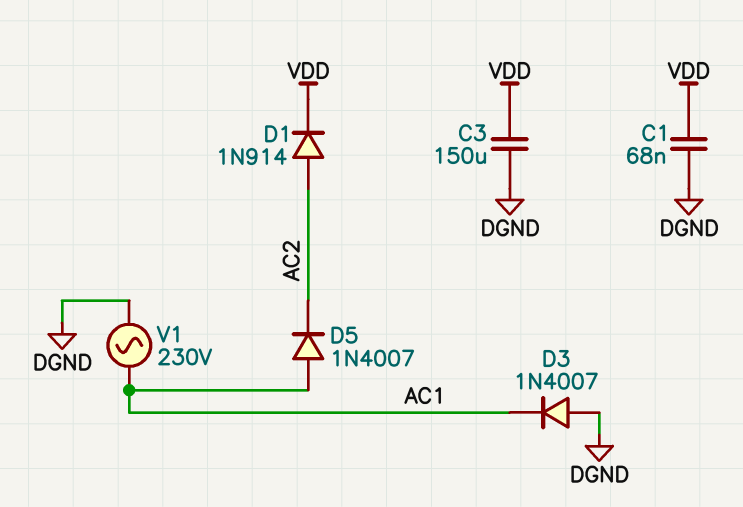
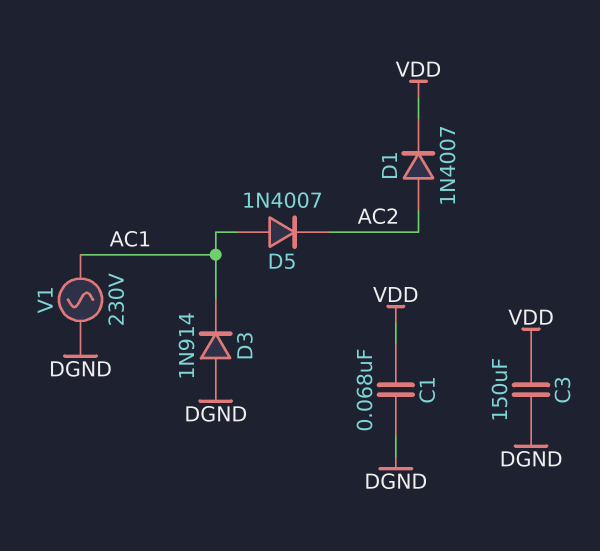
D1: diode 1N914 (A AC2, K VDD) -> diode 1N4007 (A AC2, K VDD)
D3: diode 1N4007 (A DGND, K AC1) -> diode 1N914 (A DGND, K AC1)

